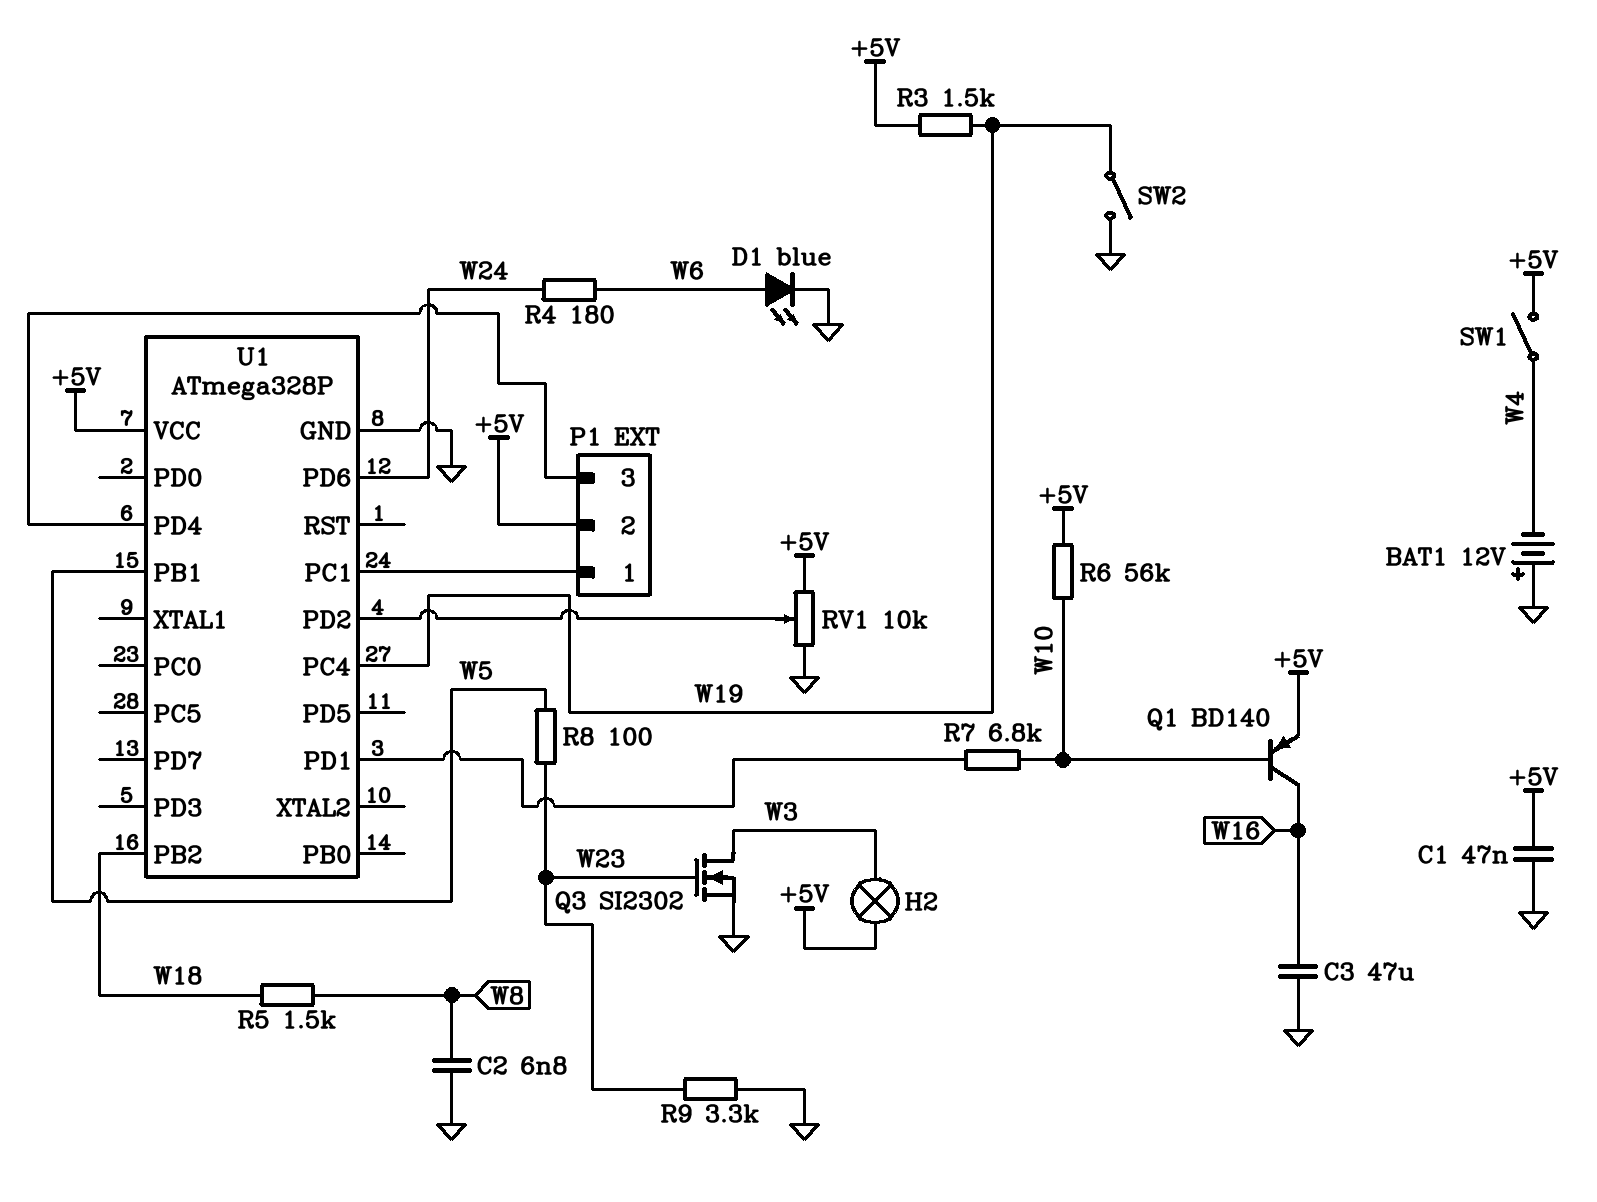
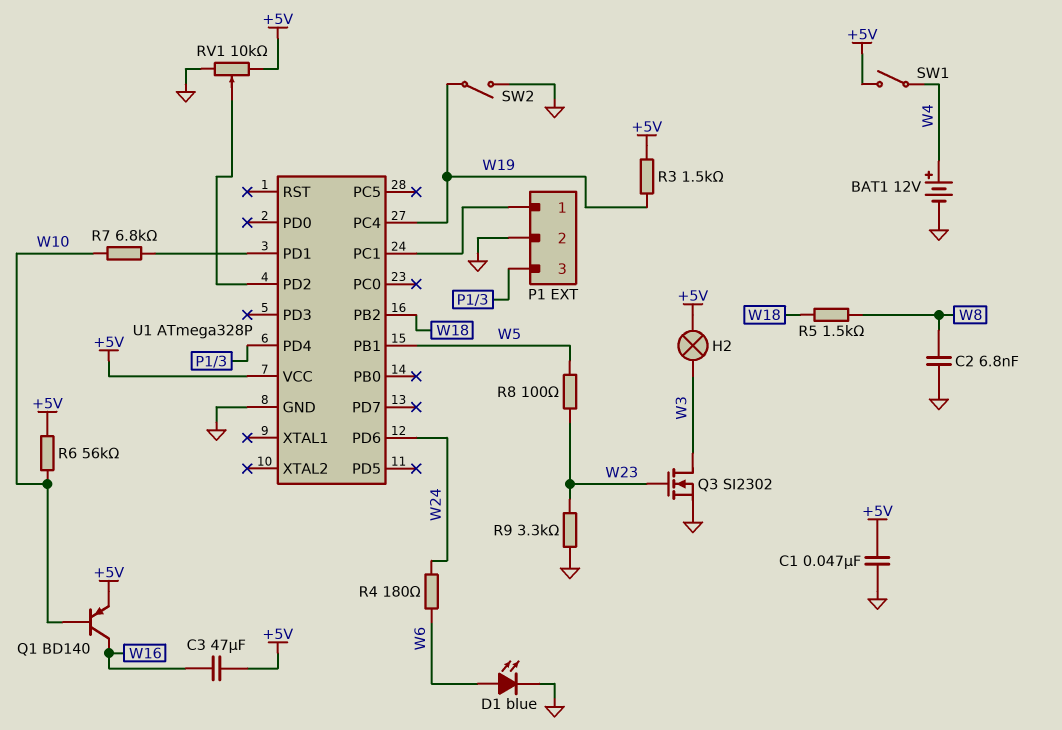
BAT1: 12V (plus GND, minus W4) -> 12V (plus W4, minus GND)
C3: 47uF (GND, W16) -> 47uF (+5V, W16)
P1 pin 2: +5V -> GND

